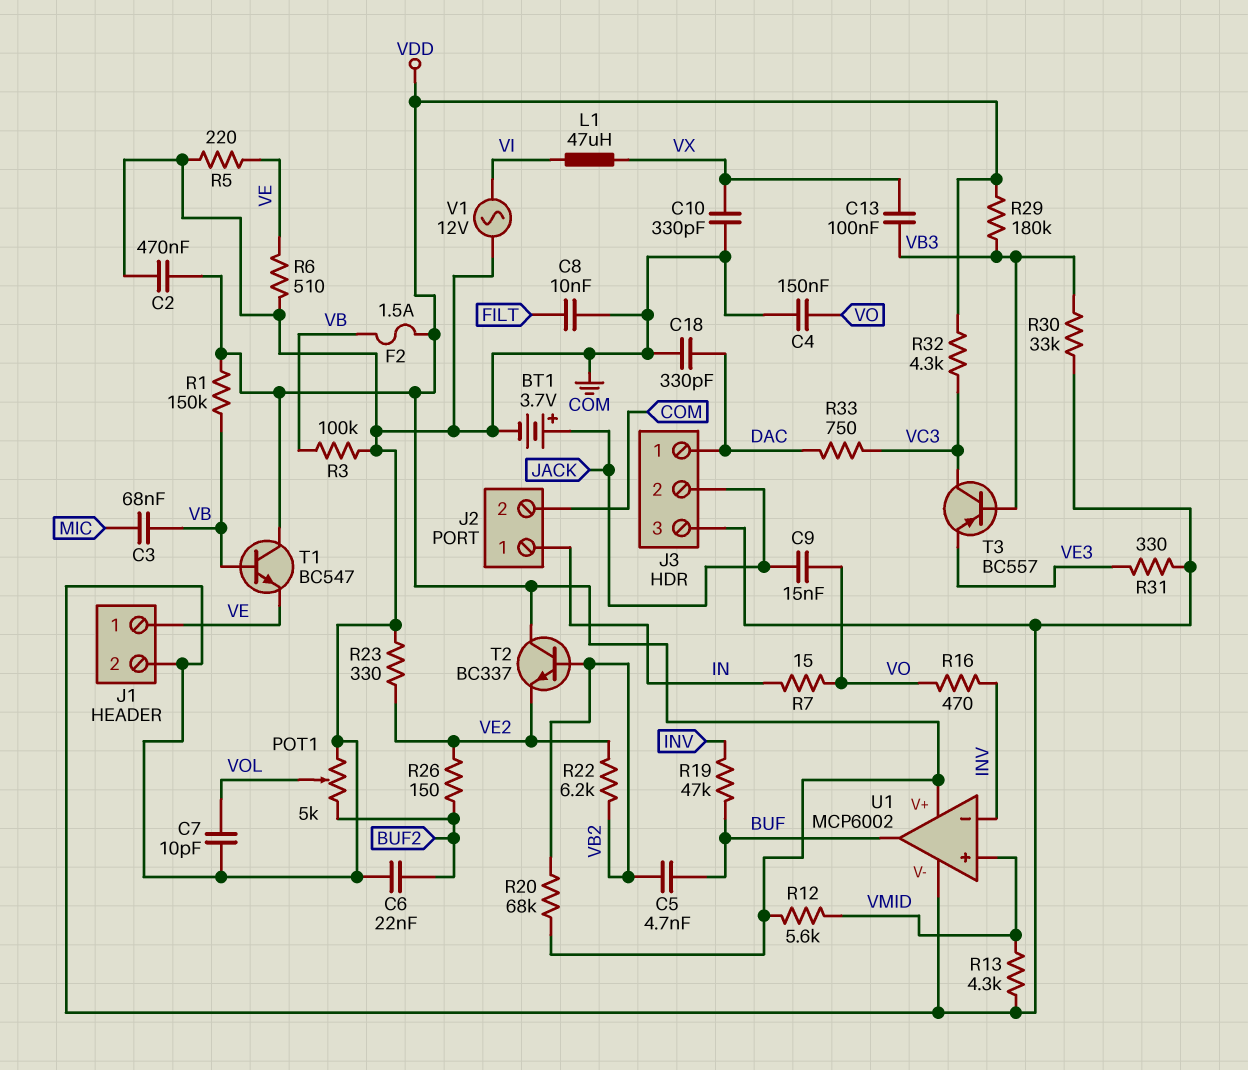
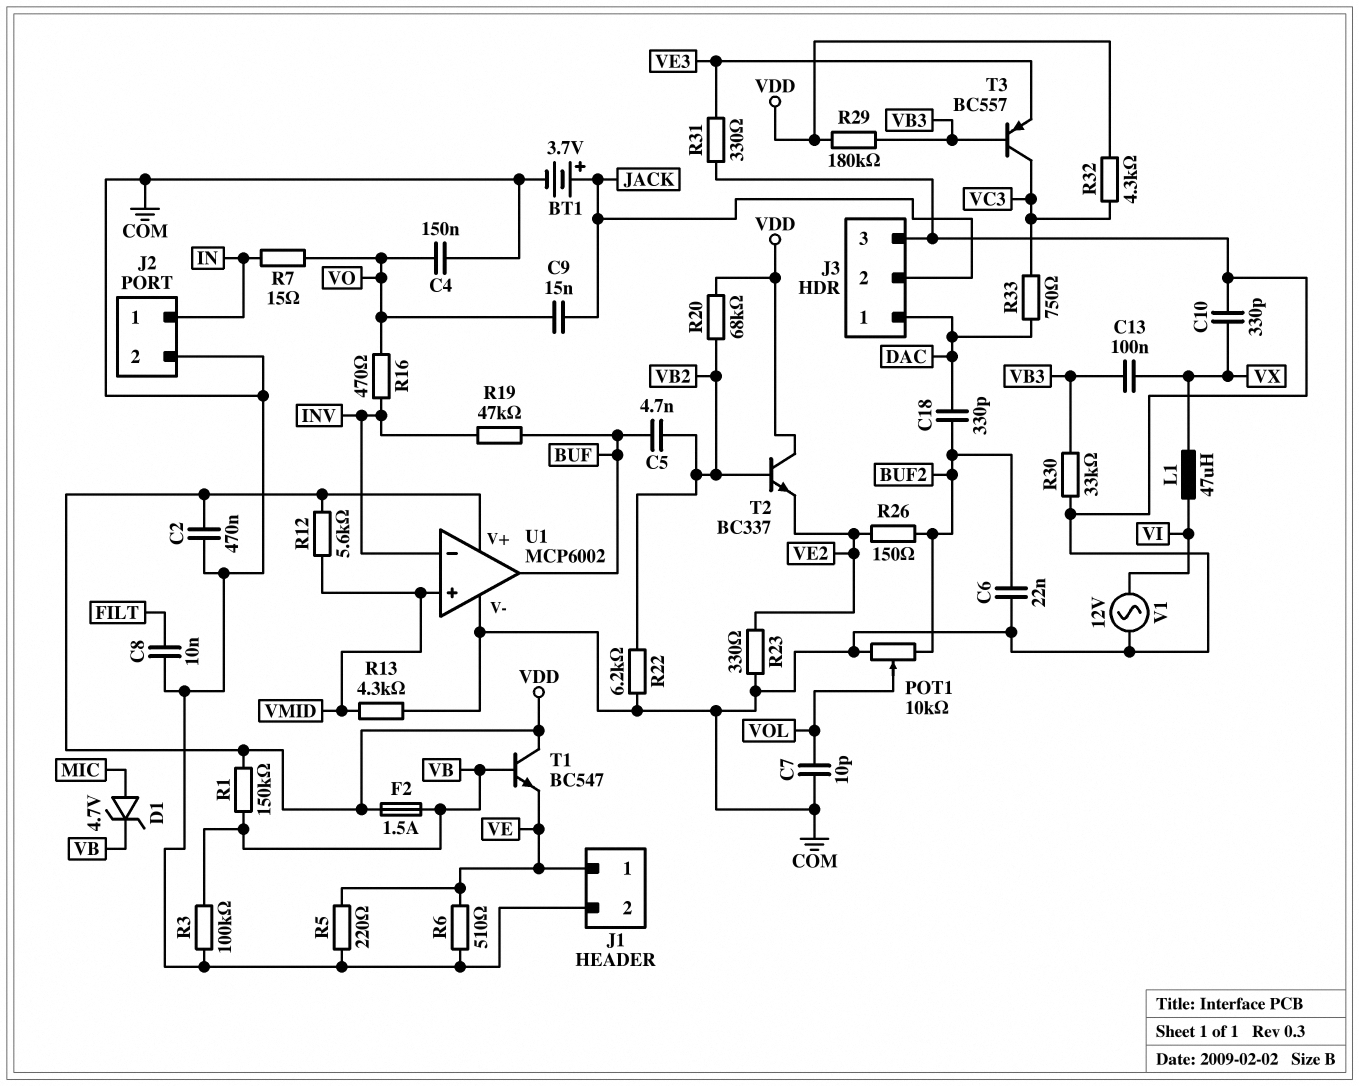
C3: 68nF (MIC, VB) -> none
C18: 330pF (COM, DAC) -> 330pF (BUF2, DAC)
D1: none -> zener 4.7V (A MIC, K VB)
POT1: 5k (BUF2, COM, wiper VOL) -> 10k (BUF2, COM, wiper VOL)
R22: 6.2k (VB2, VE2) -> 6.2k (COM, VB2)

